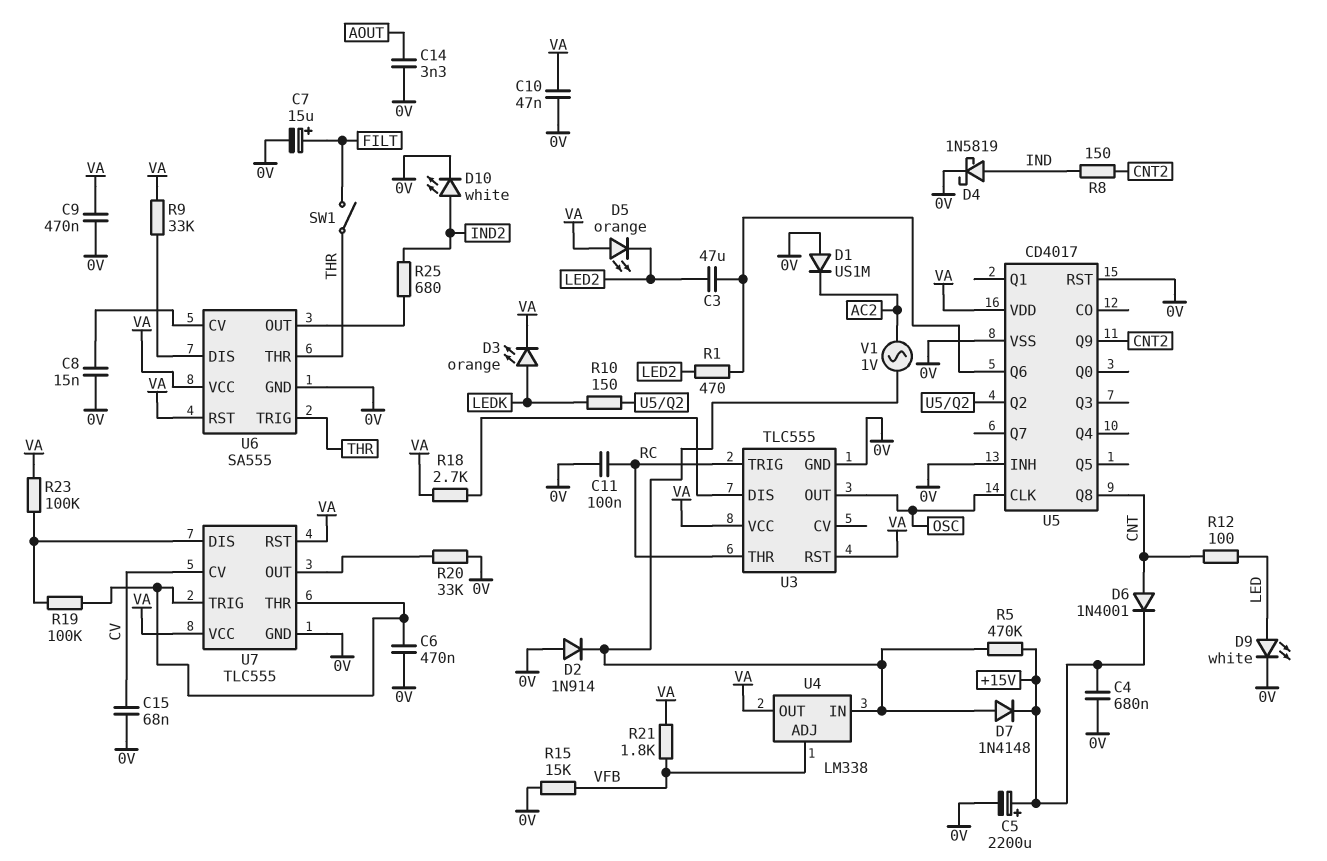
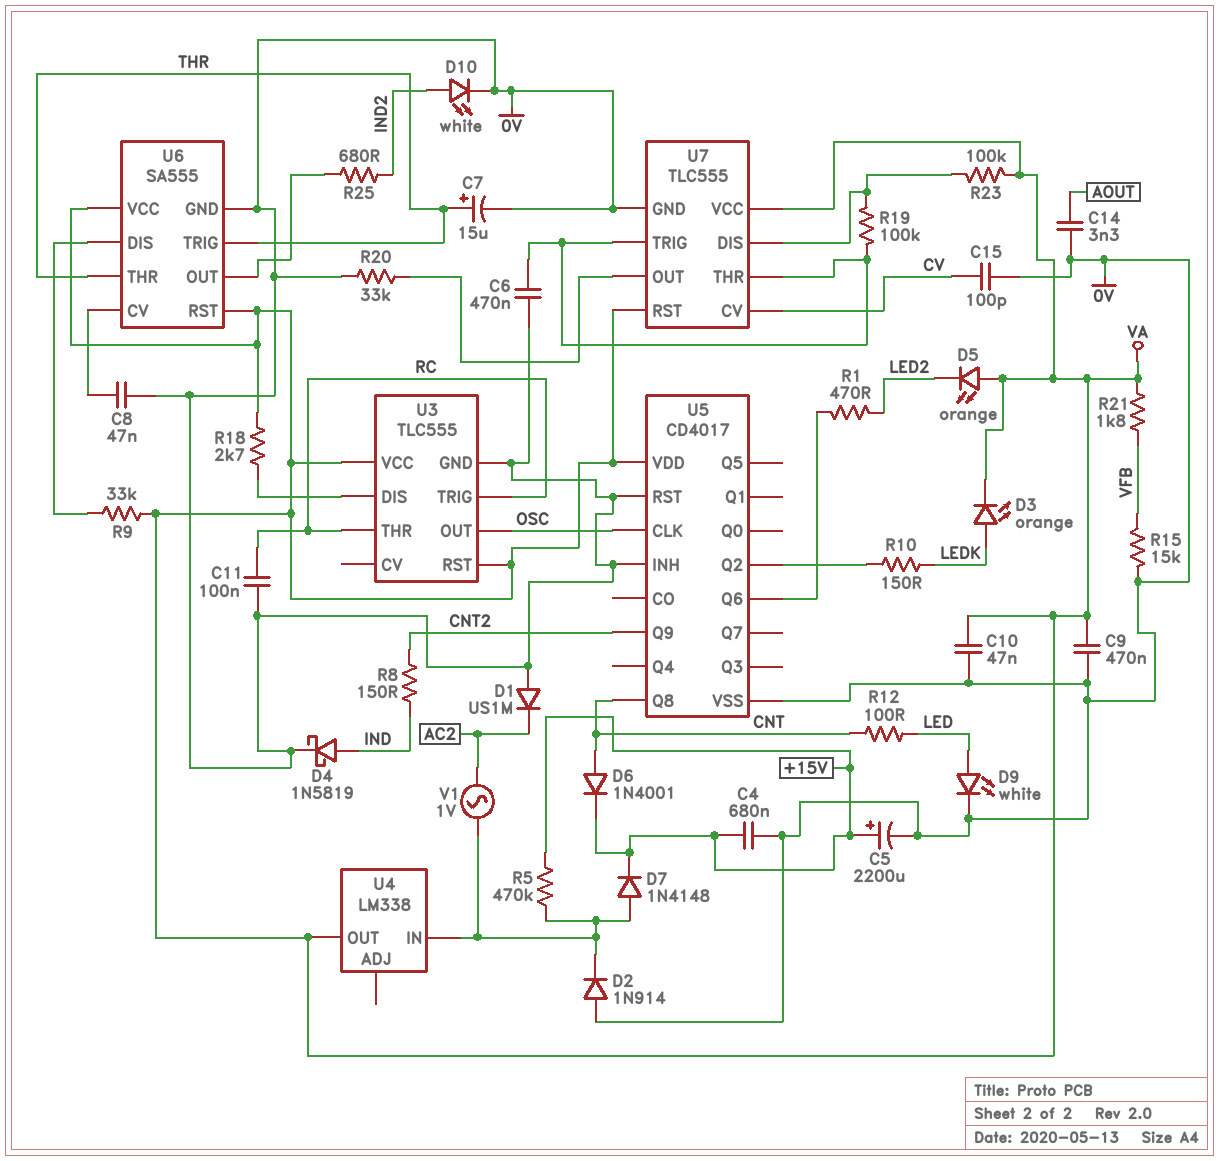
C3: 47uF (LED2, U5/Q6) -> none
C7: 15uF (plus FILT, minus 0V) -> 15uF (plus THR, minus 0V)
C8: 15nF (0V, U6/CV) -> 47nF (0V, U6/CV)
C15: 68nF (0V, CV) -> 100pF (0V, CV)
SW1: switch (FILT, THR) -> none
U4 pin ADJ: VFB -> none

